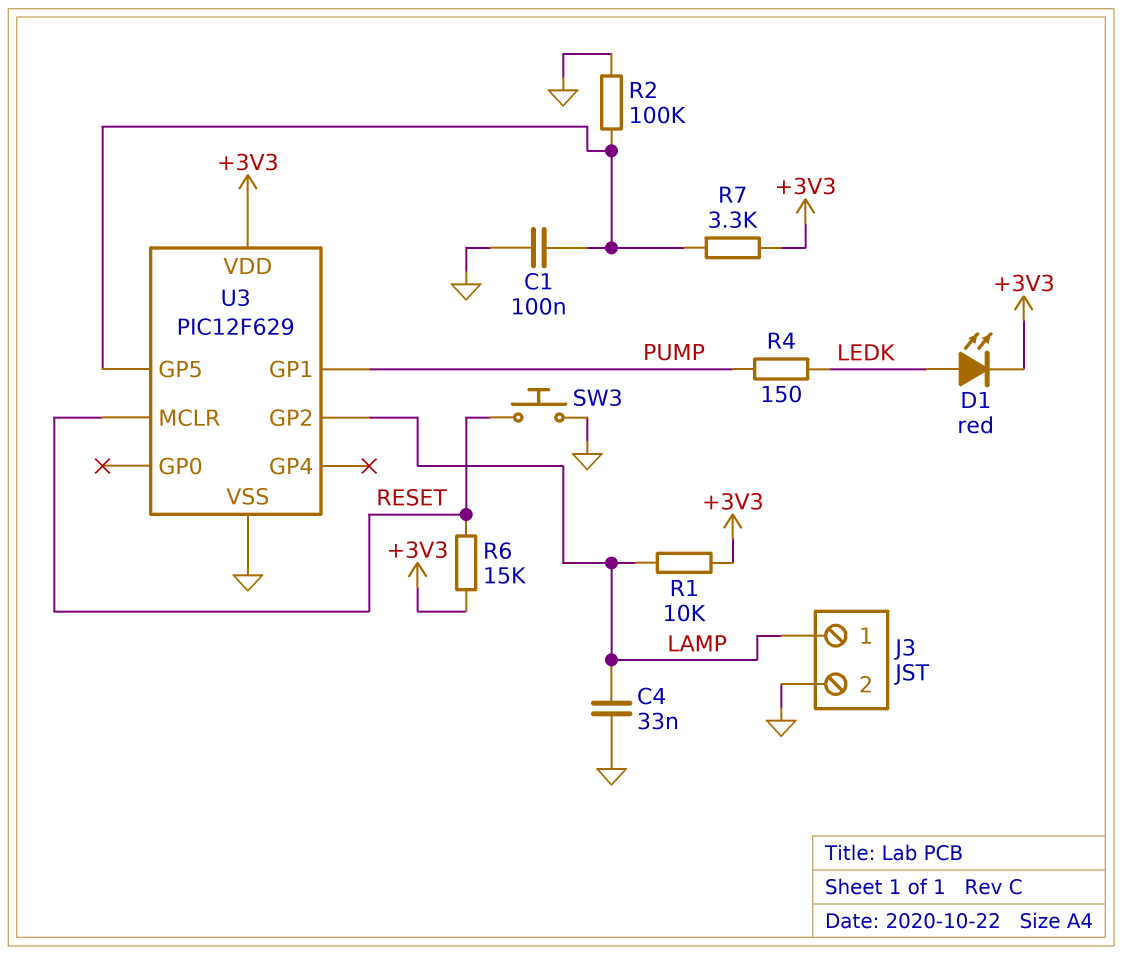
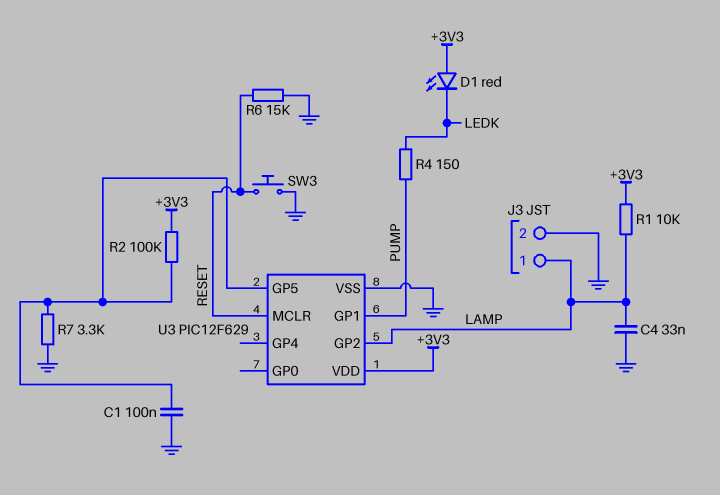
D1: LED red (A LEDK, K +3V3) -> LED red (A +3V3, K LEDK)
R2: 100k (GND, U3/GP5) -> 100k (+3V3, U3/GP5)
R6: 15k (+3V3, RESET) -> 15k (GND, RESET)
R7: 3.3k (+3V3, U3/GP5) -> 3.3k (GND, U3/GP5)

